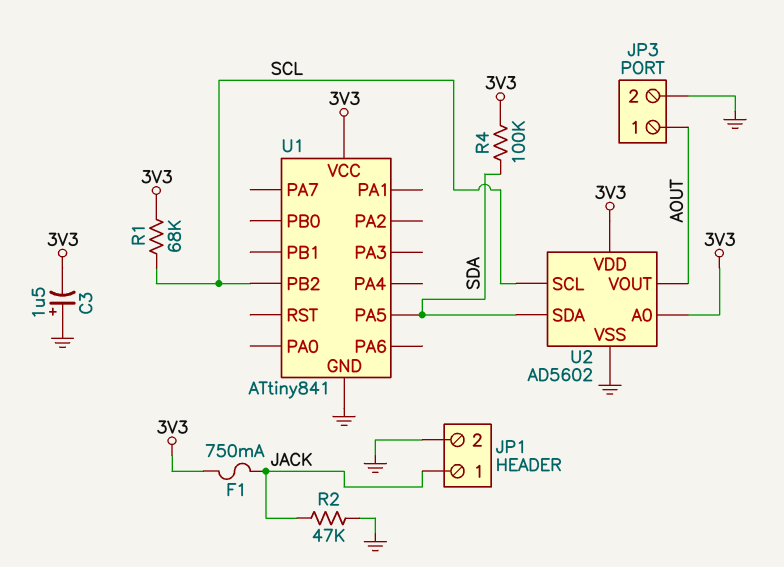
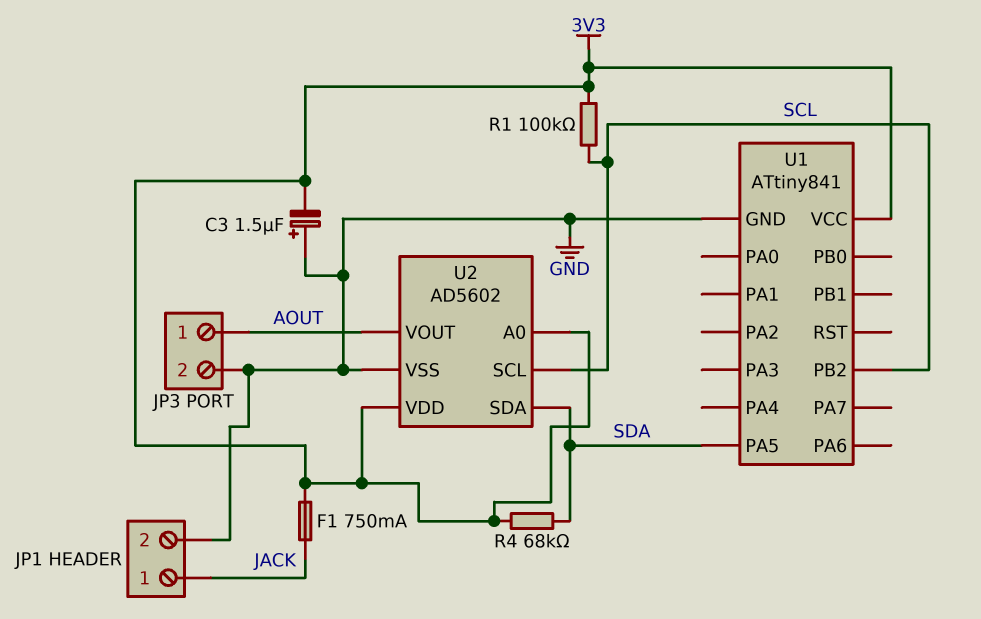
R1: 68k (3V3, SCL) -> 100k (3V3, SCL)
R2: 47k (GND, JACK) -> none
R4: 100k (3V3, SDA) -> 68k (3V3, SDA)

